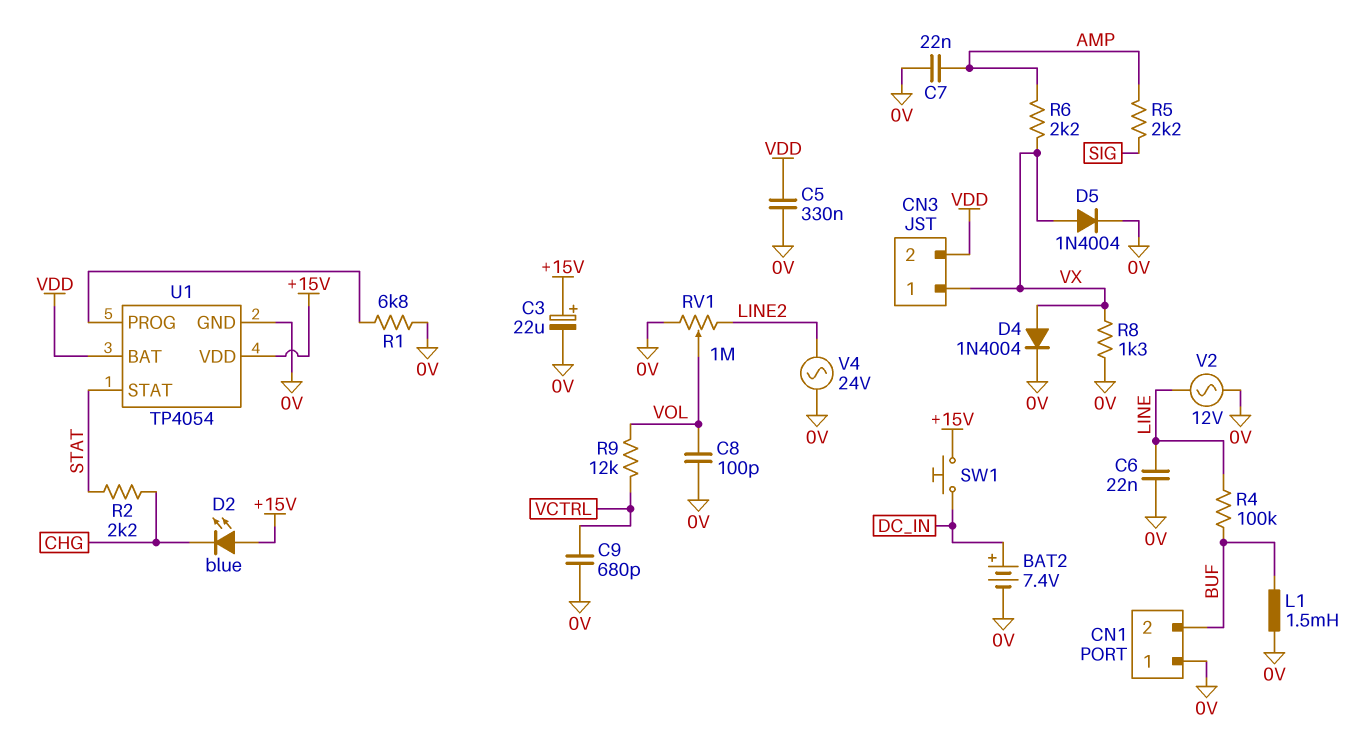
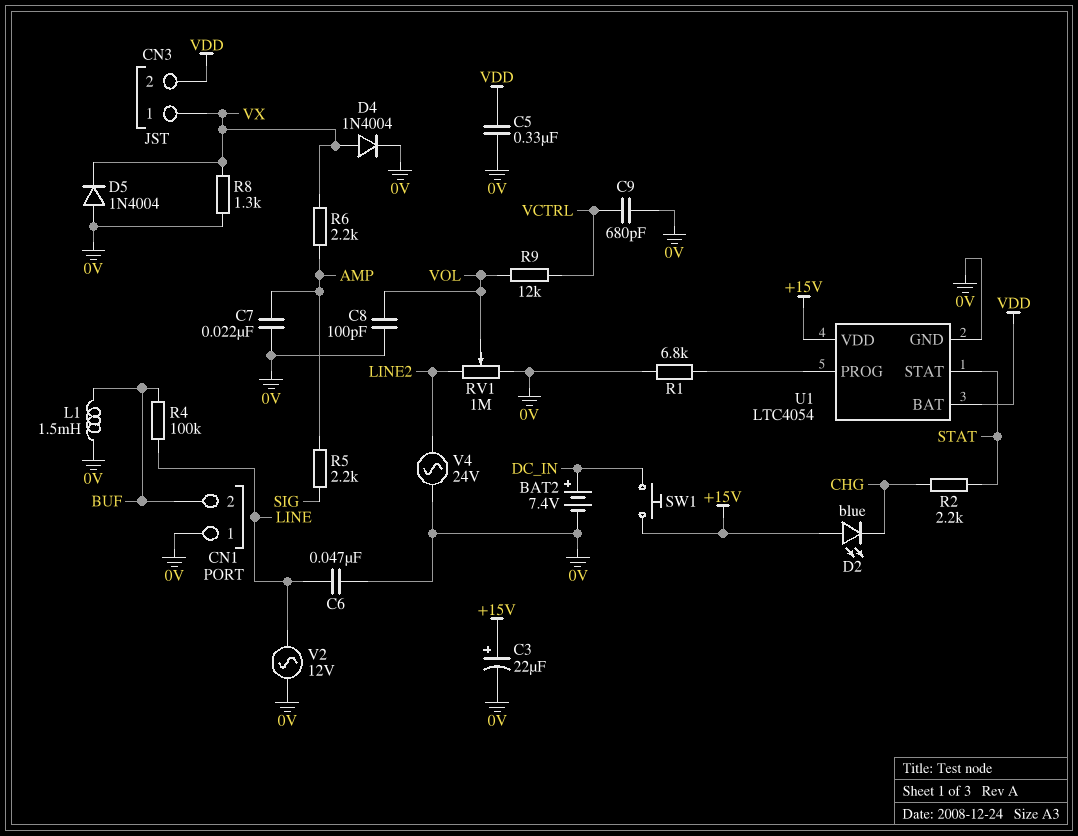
C6: 22nF (0V, LINE) -> 47nF (0V, LINE)
D5: diode 1N4004 (A VX, K 0V) -> diode 1N4004 (A 0V, K VX)
U1: TP4054 -> LTC4054

